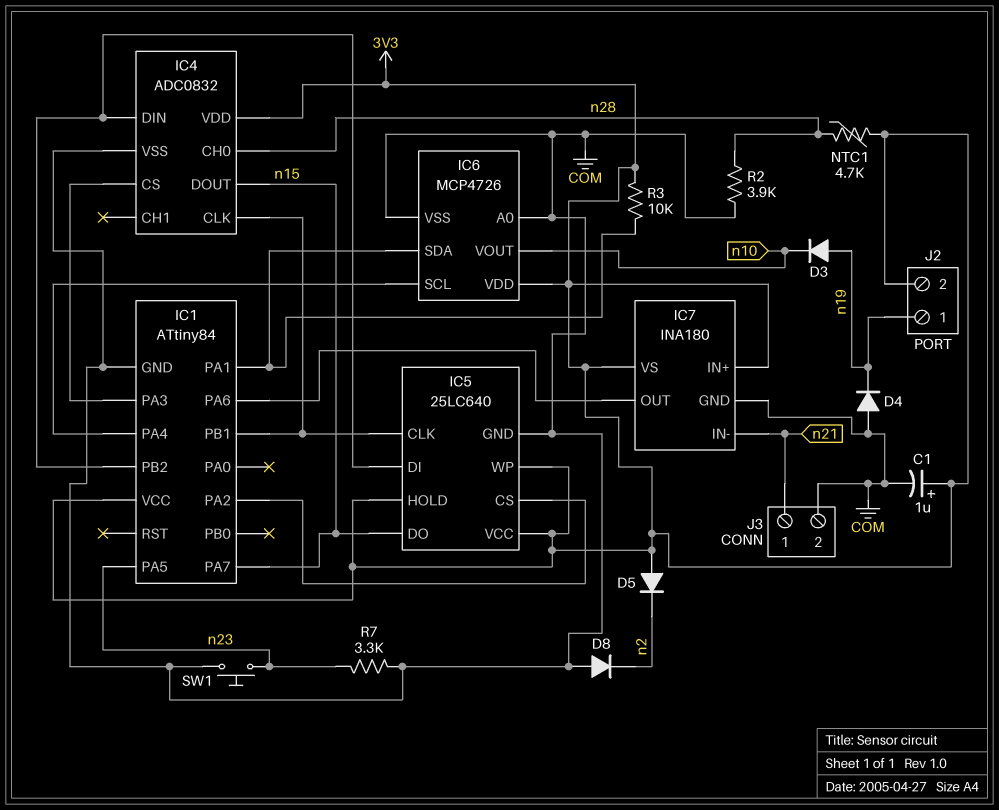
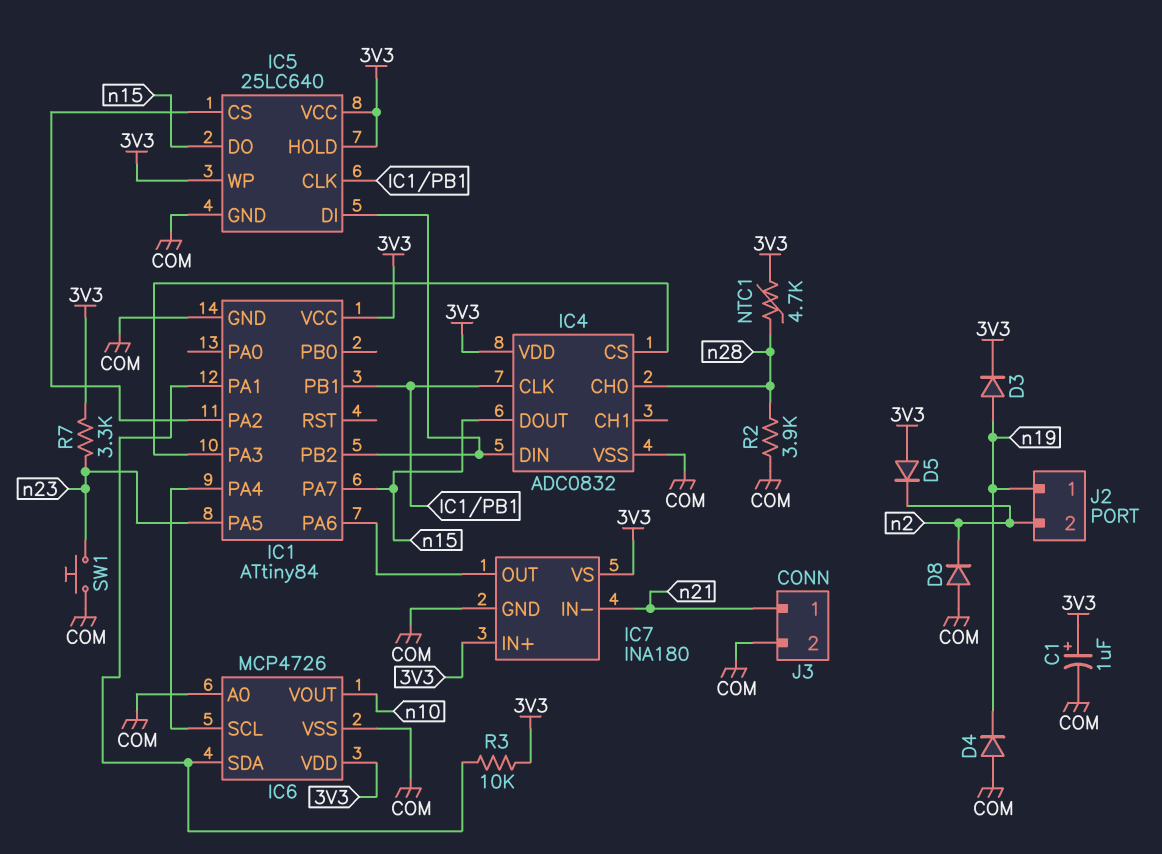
D3: diode (A n19, K n10) -> diode (A n19, K 3V3)
J2 pin 2: 3V3 -> n2
R7: 3.3k (COM, n23) -> 3.3k (3V3, n23)

